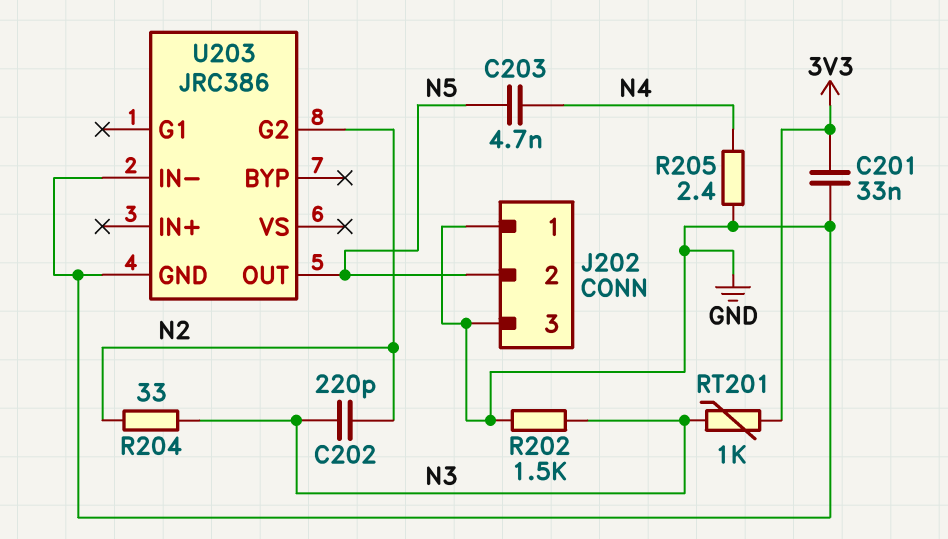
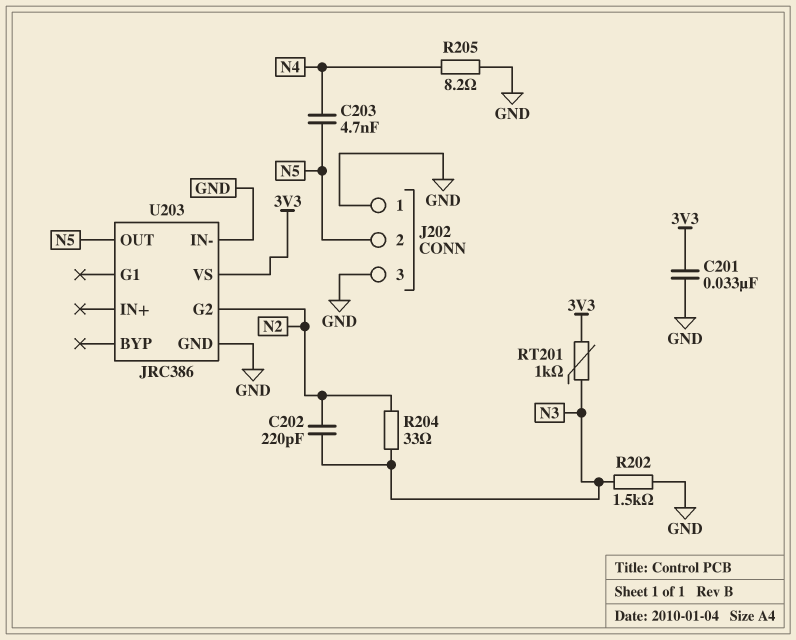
R205: 2.4 (GND, N4) -> 8.2 (GND, N4)
U203 pin VS: none -> 3V3

